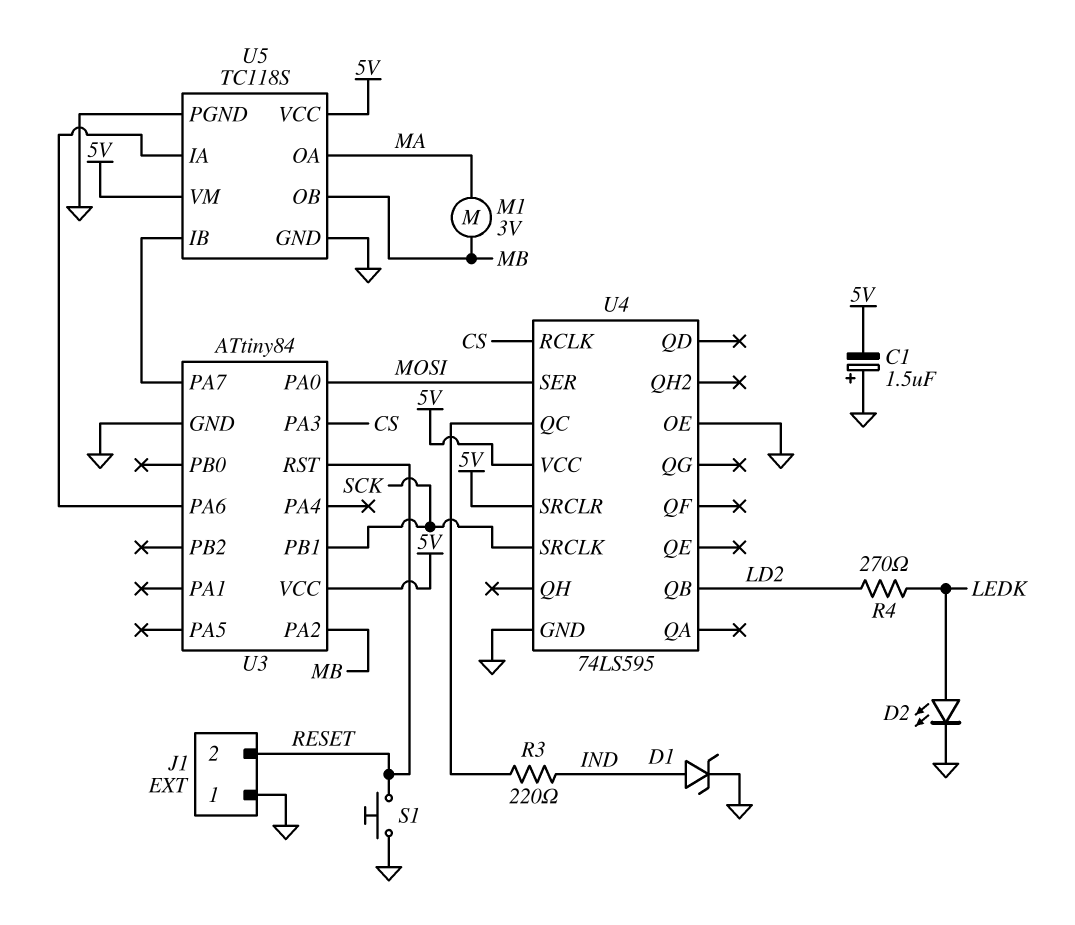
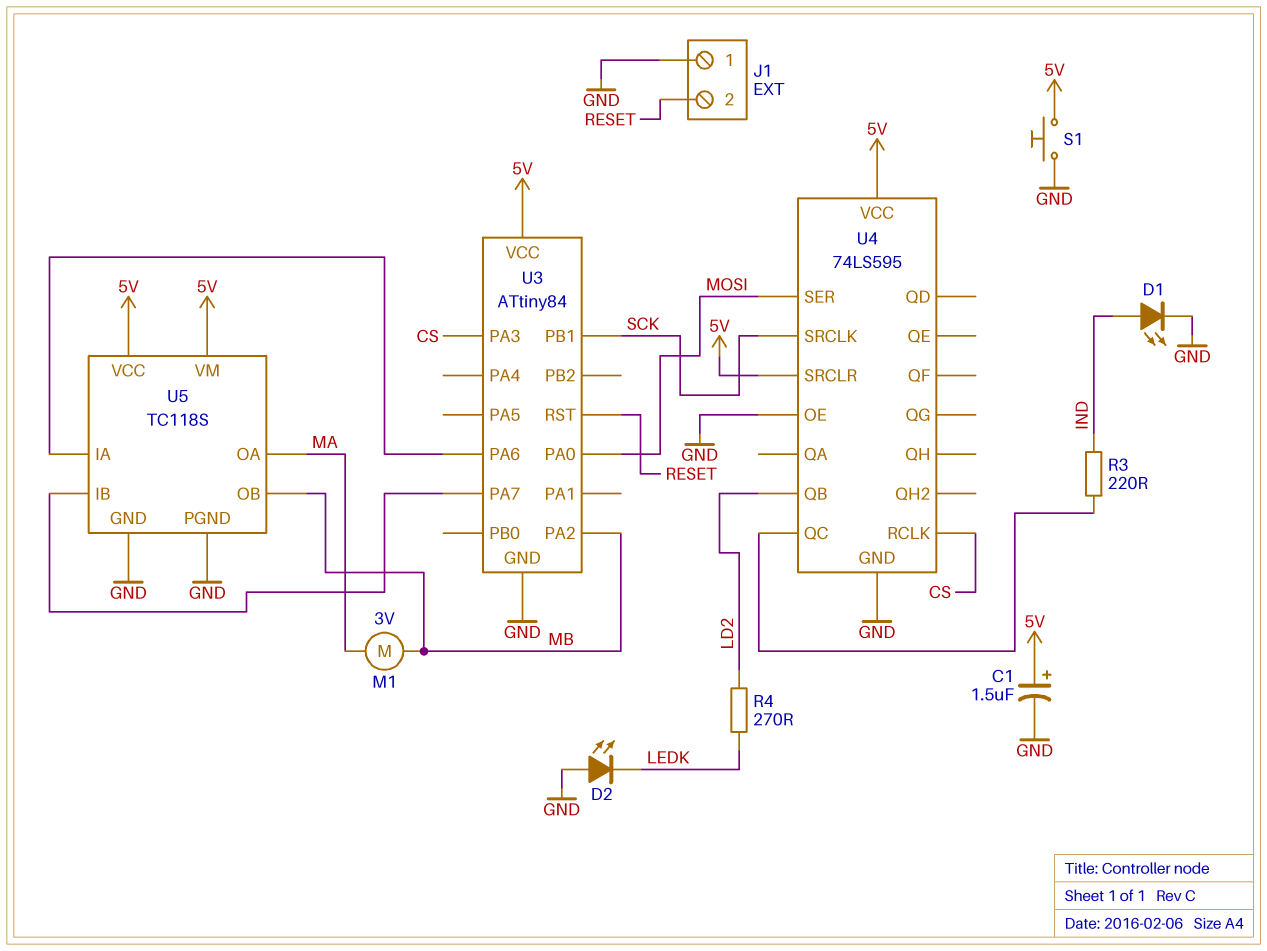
C1: 1.5uF (plus GND, minus 5V) -> 1.5uF (plus 5V, minus GND)
D1: zener (A IND, K GND) -> LED (A IND, K GND)
D2: LED (A LEDK, K GND) -> LED (A GND, K LEDK)
S1: button (GND, RESET) -> button (5V, GND)

